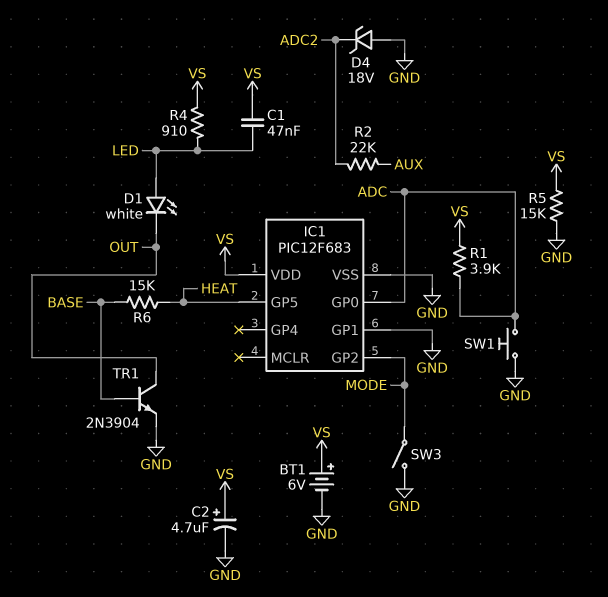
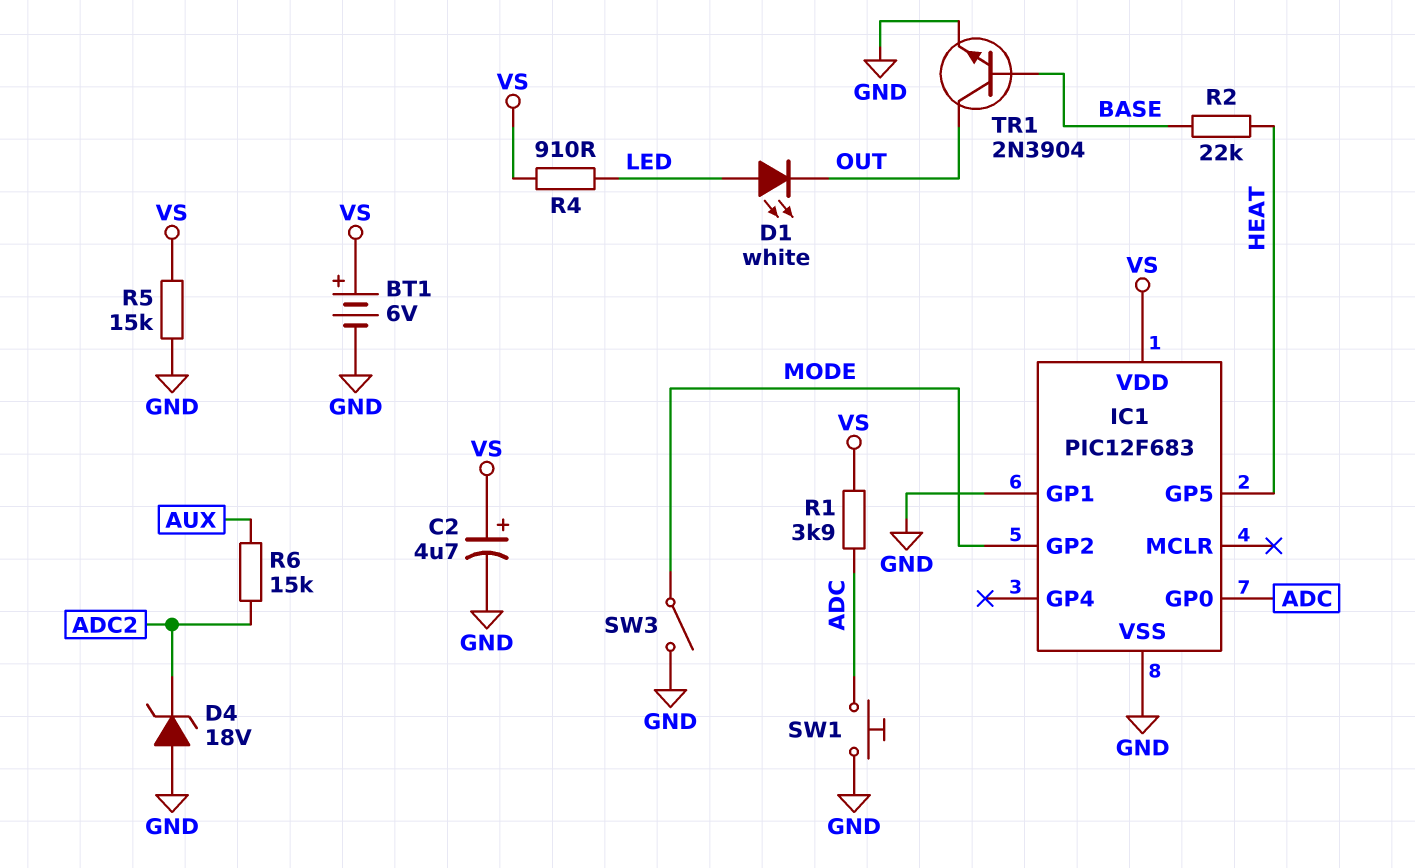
C1: 47nF (LED, VS) -> none
R2: 22k (ADC2, AUX) -> 22k (BASE, HEAT)
R6: 15k (BASE, HEAT) -> 15k (ADC2, AUX)

